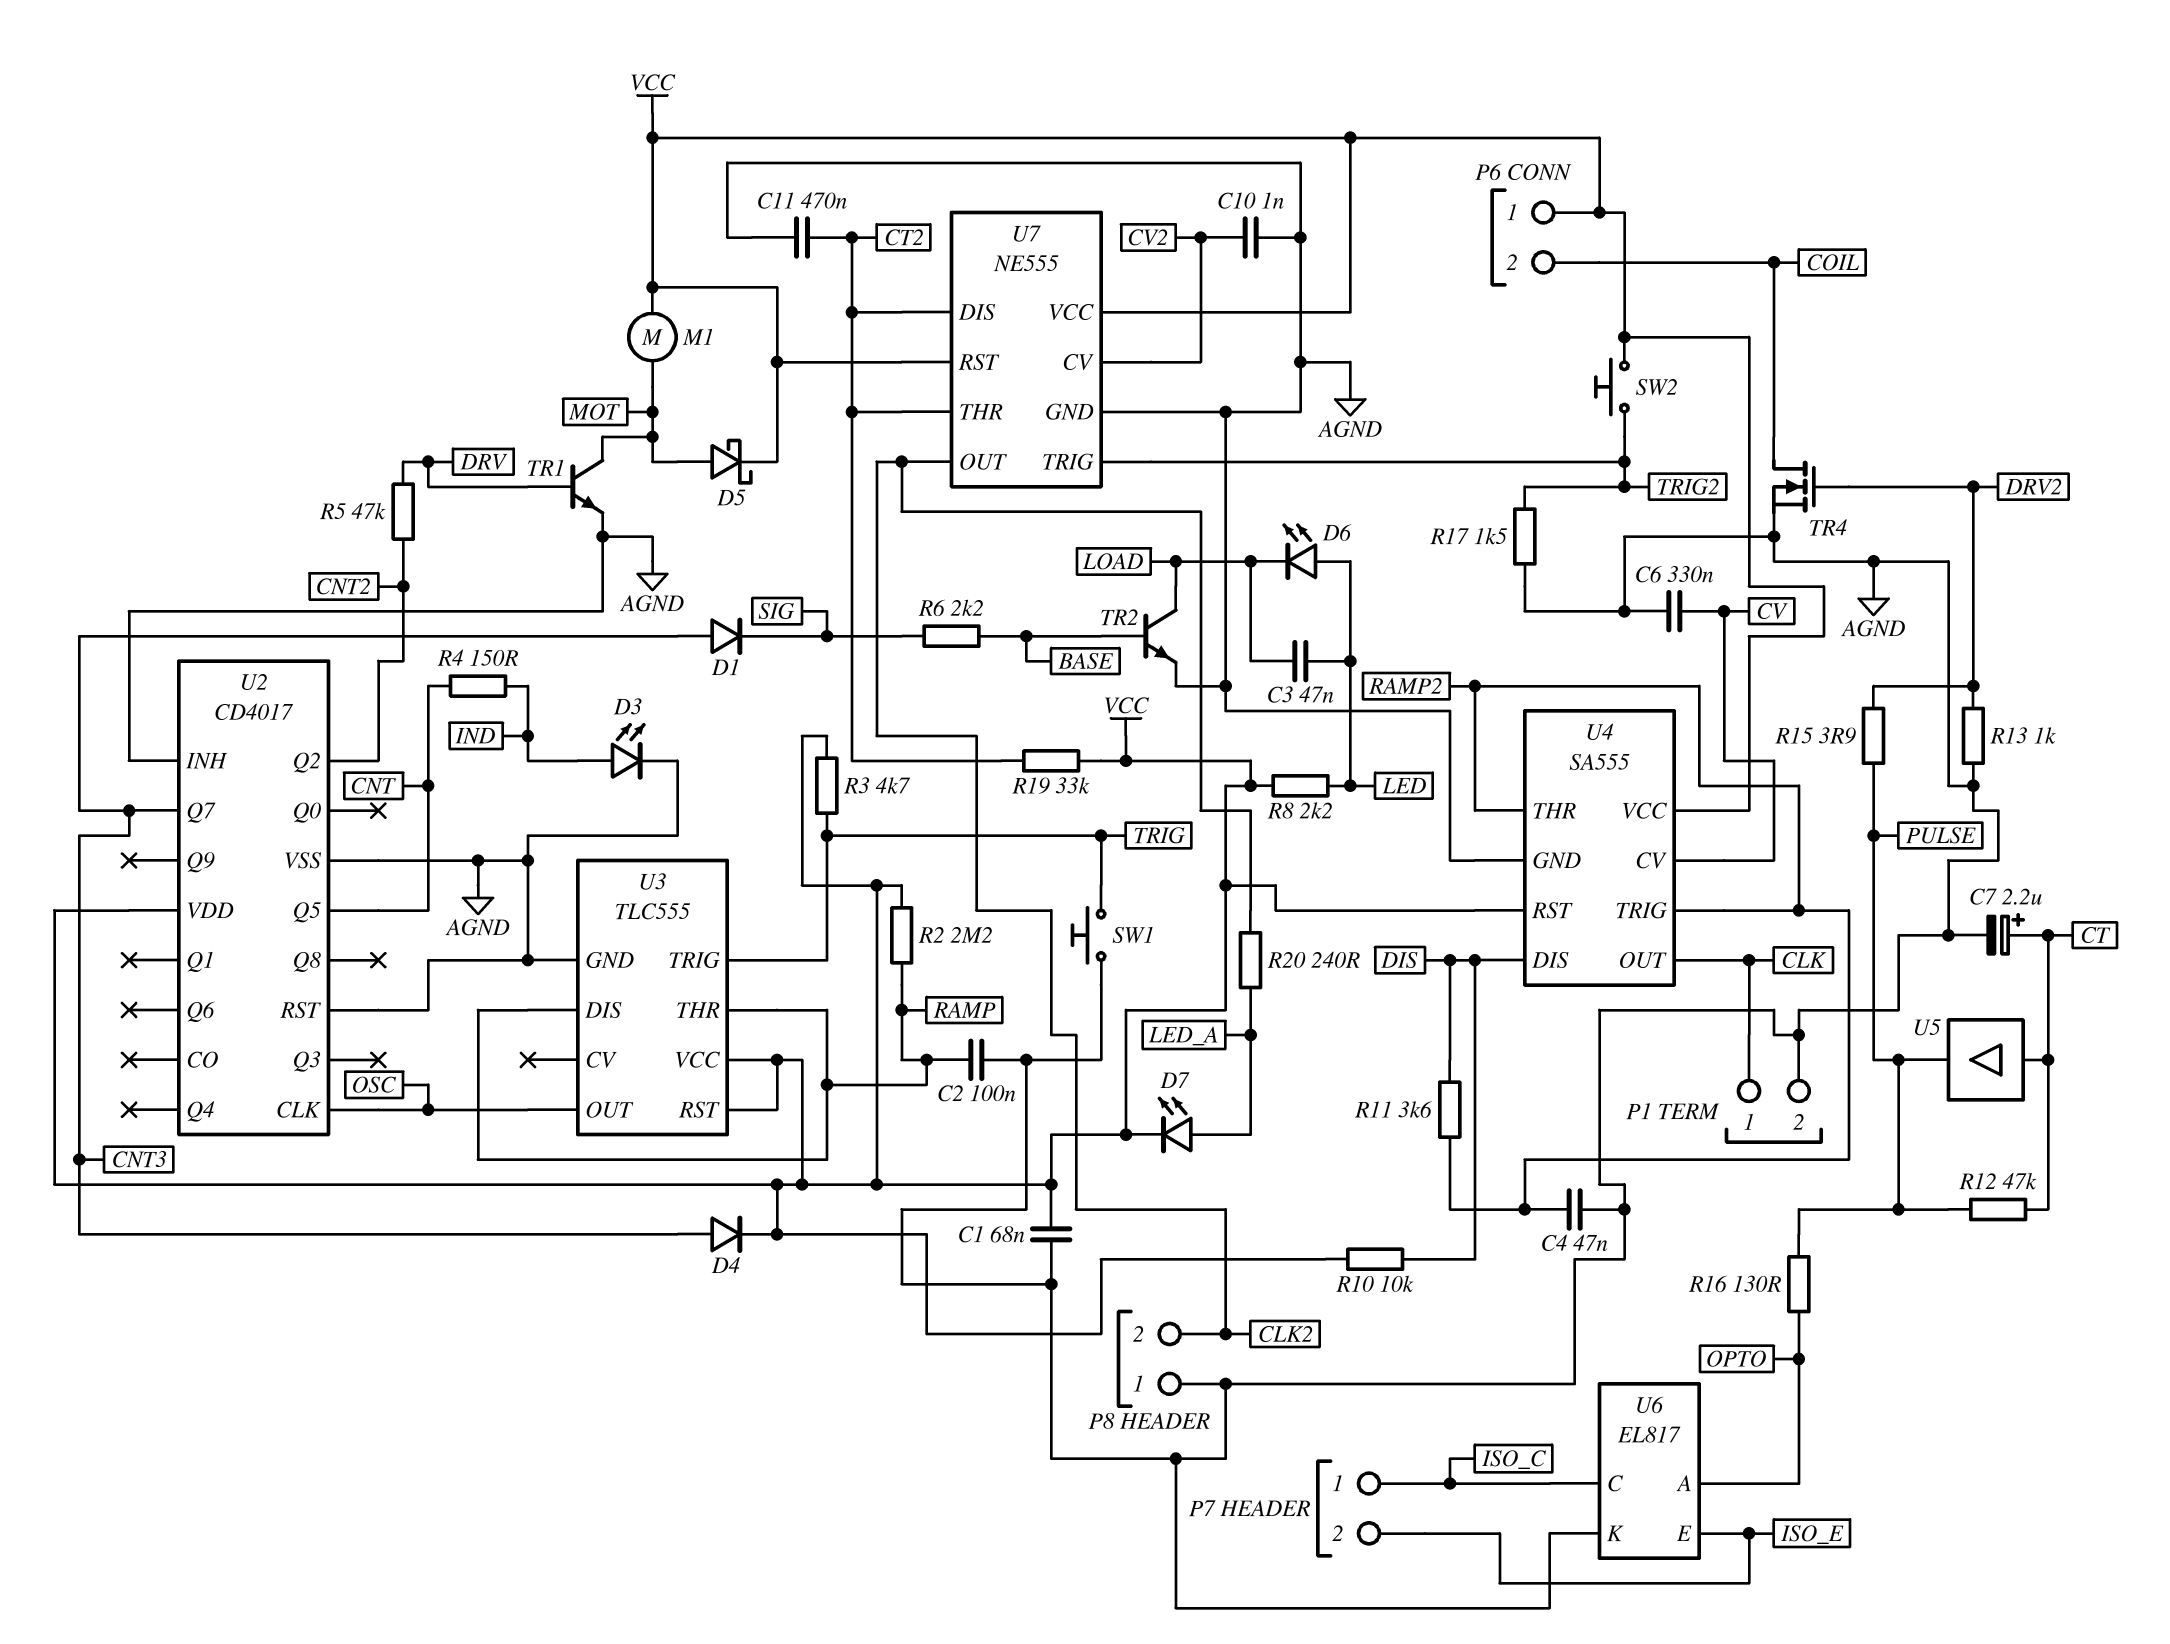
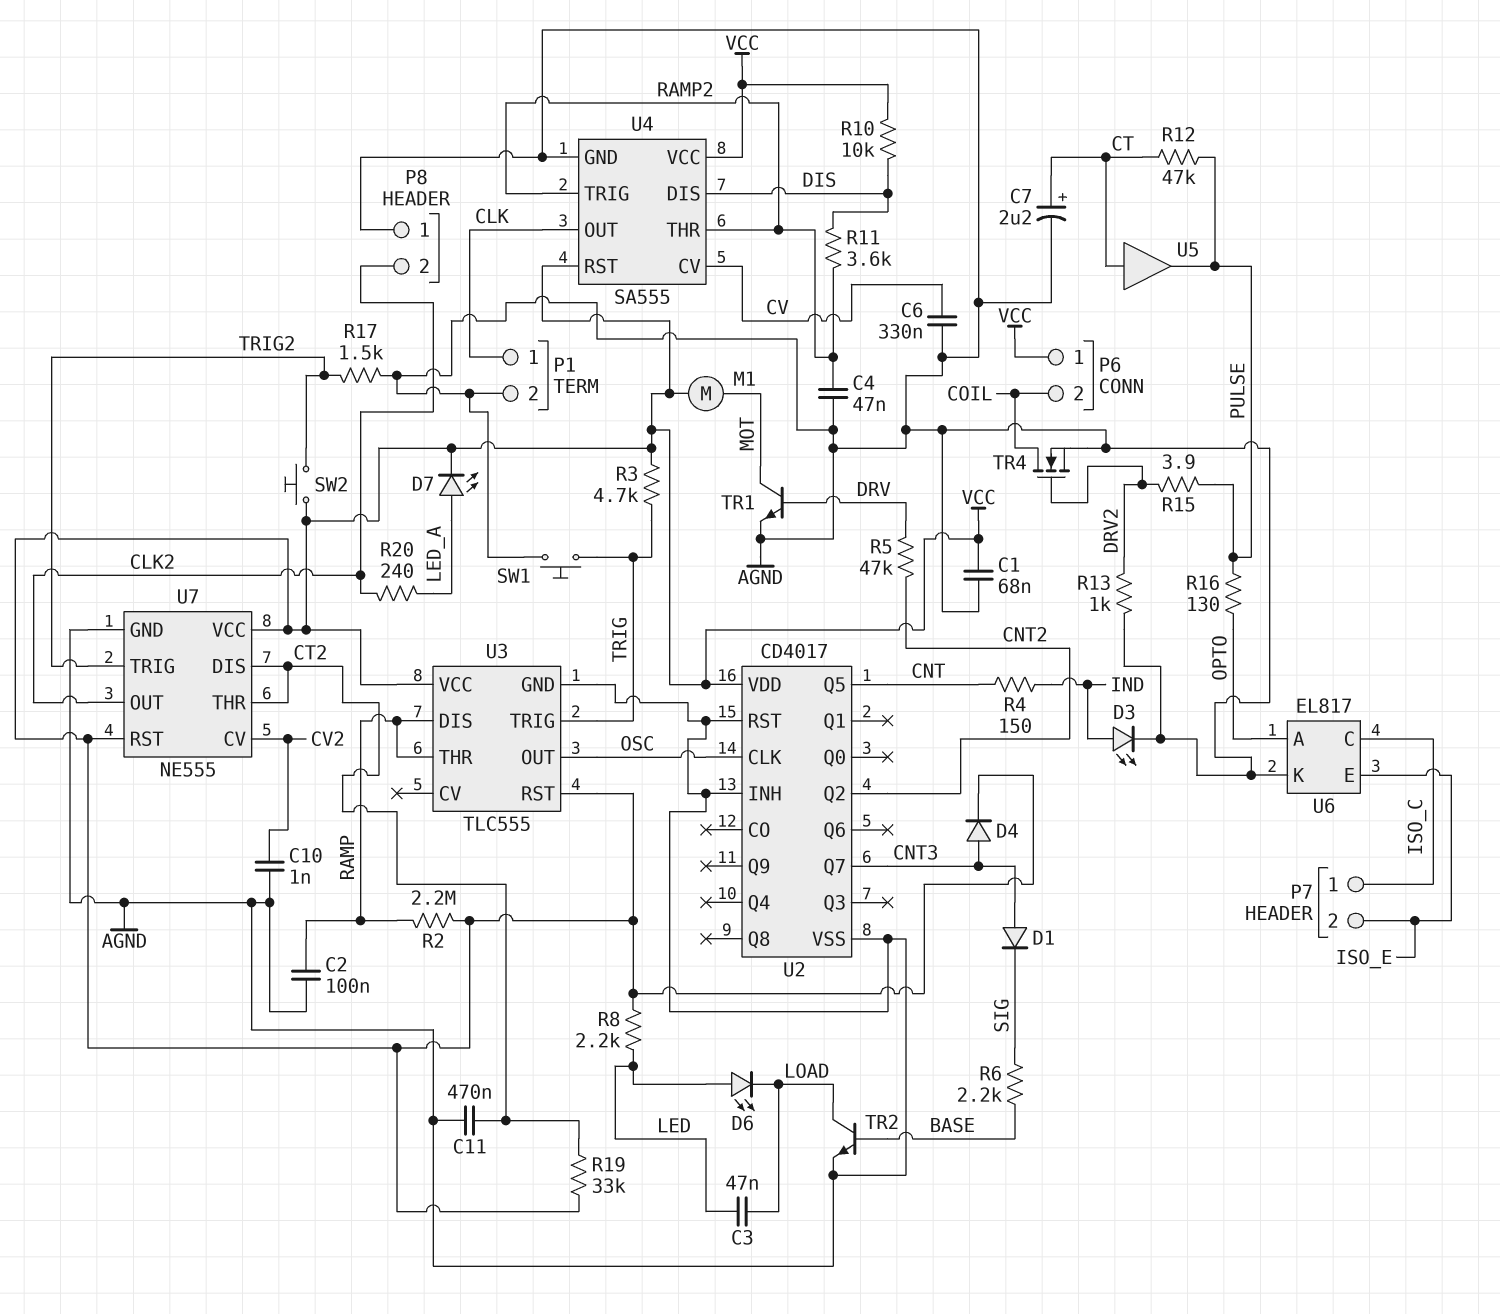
D5: schottky (A MOT, K VCC) -> none

